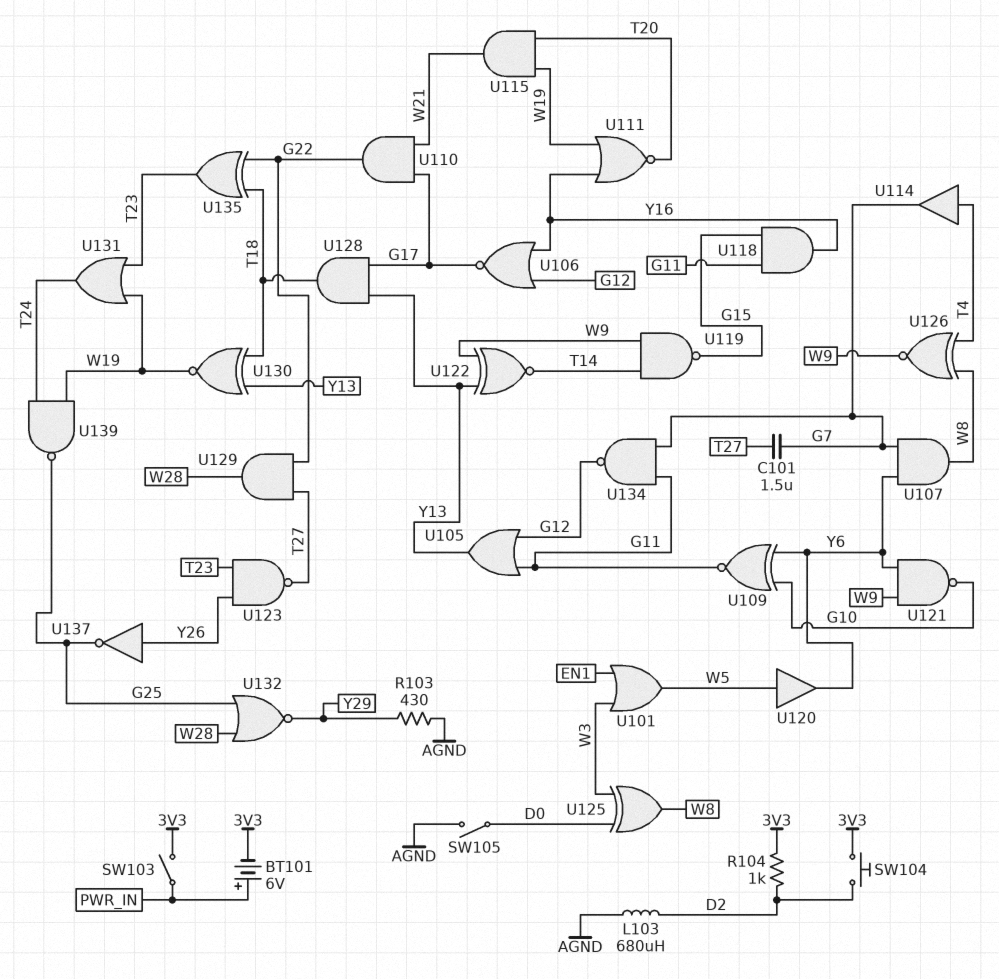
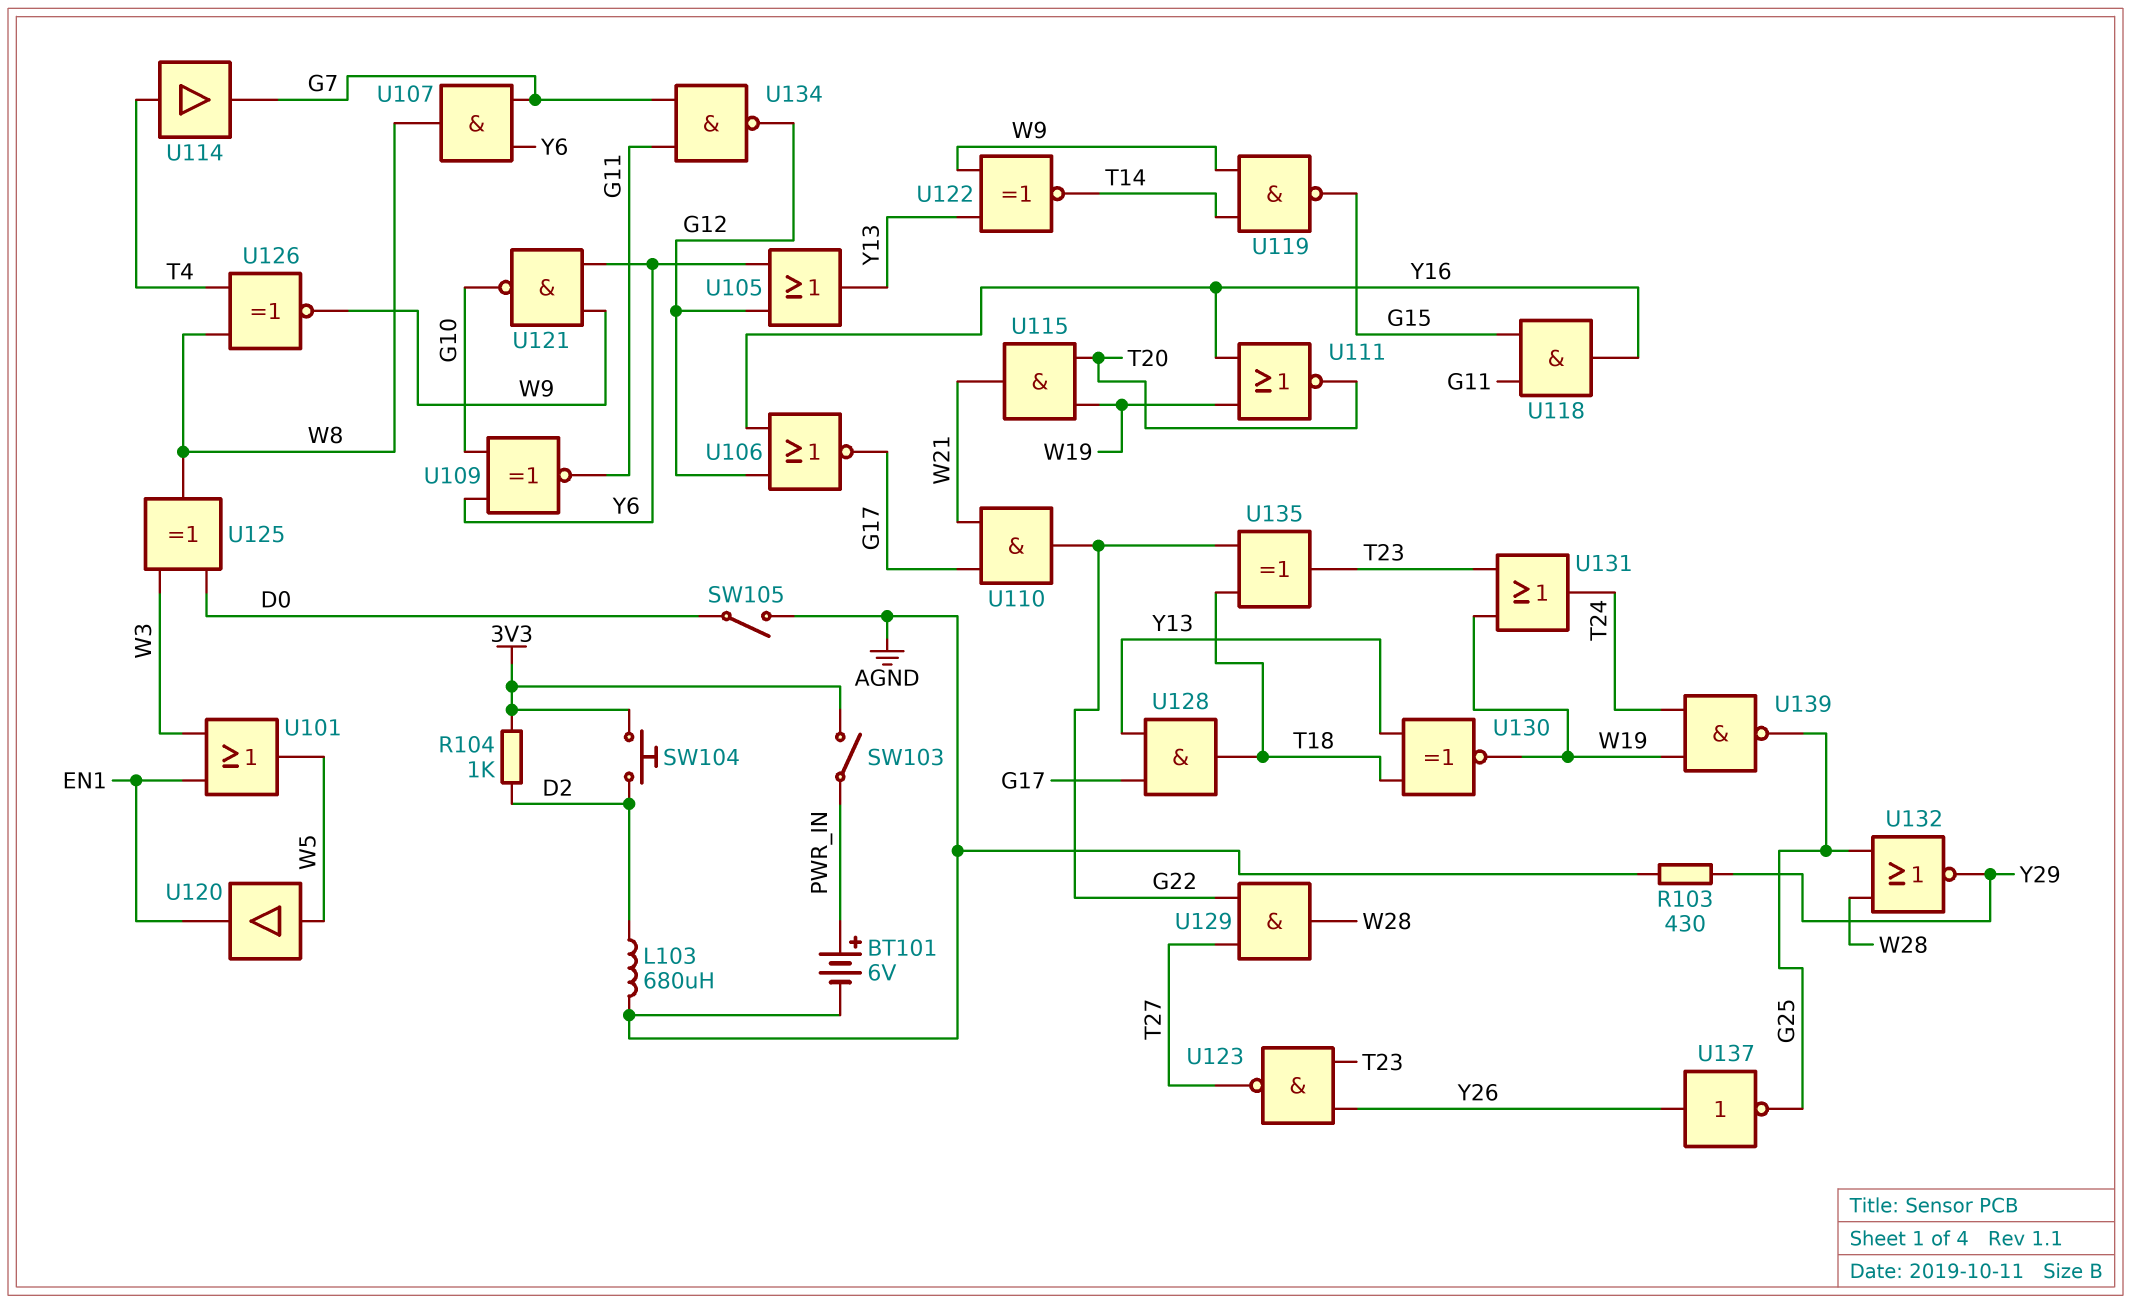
BT101: 6V (plus PWR_IN, minus 3V3) -> 6V (plus PWR_IN, minus AGND)
C101: 1.5uF (G7, T27) -> none
U105: OR (in G11, in G12, out Y13) -> OR (in G12, in Y6, out Y13)
U120: buffer (in W5, out Y6) -> buffer (in W5, out EN1)

